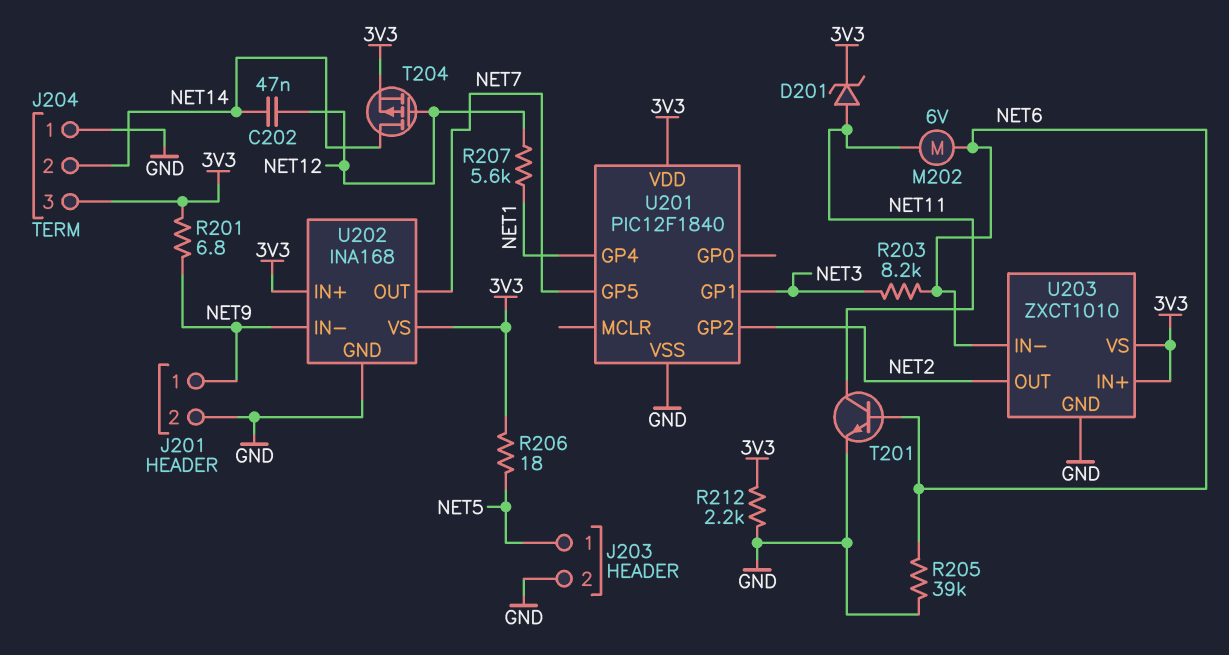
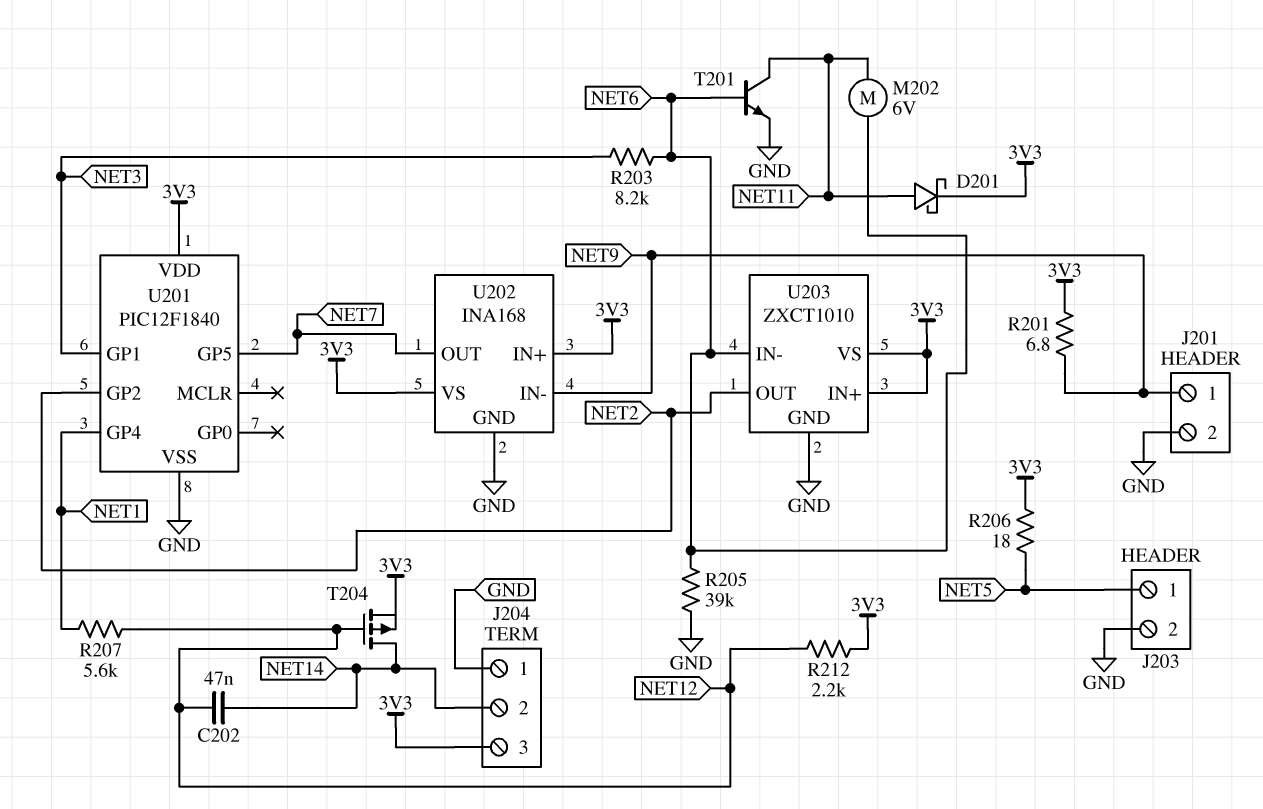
D201: zener (A NET11, K 3V3) -> schottky (A NET11, K 3V3)
R212: 2.2k (3V3, GND) -> 2.2k (3V3, NET12)

